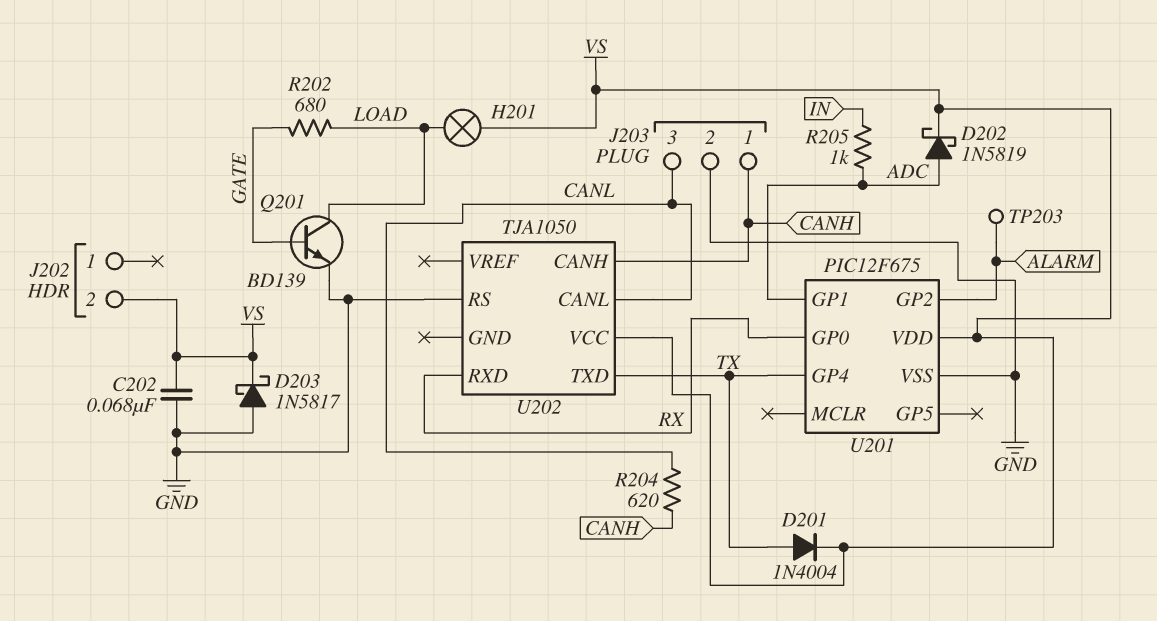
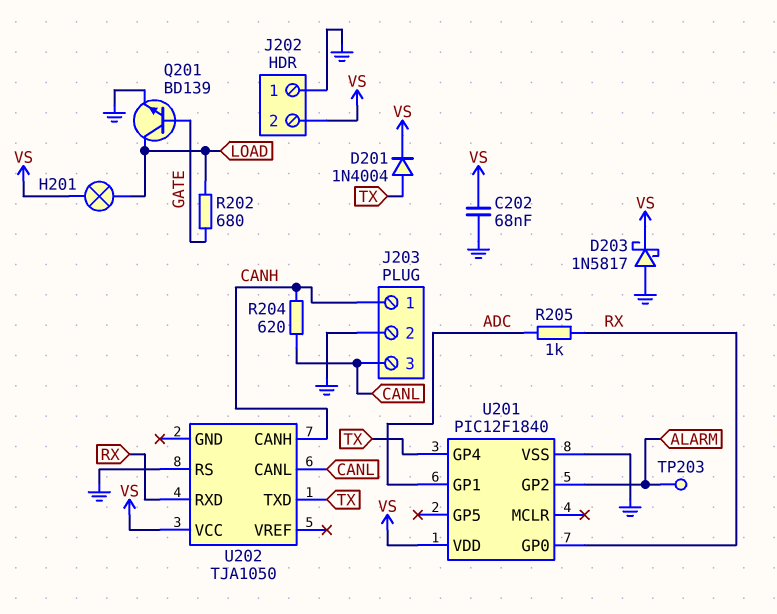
D202: schottky 1N5819 (A ADC, K VS) -> none
J202 pin 1: none -> GND
R205: 1k (ADC, IN) -> 1k (ADC, RX)
U201: PIC12F675 -> PIC12F1840

